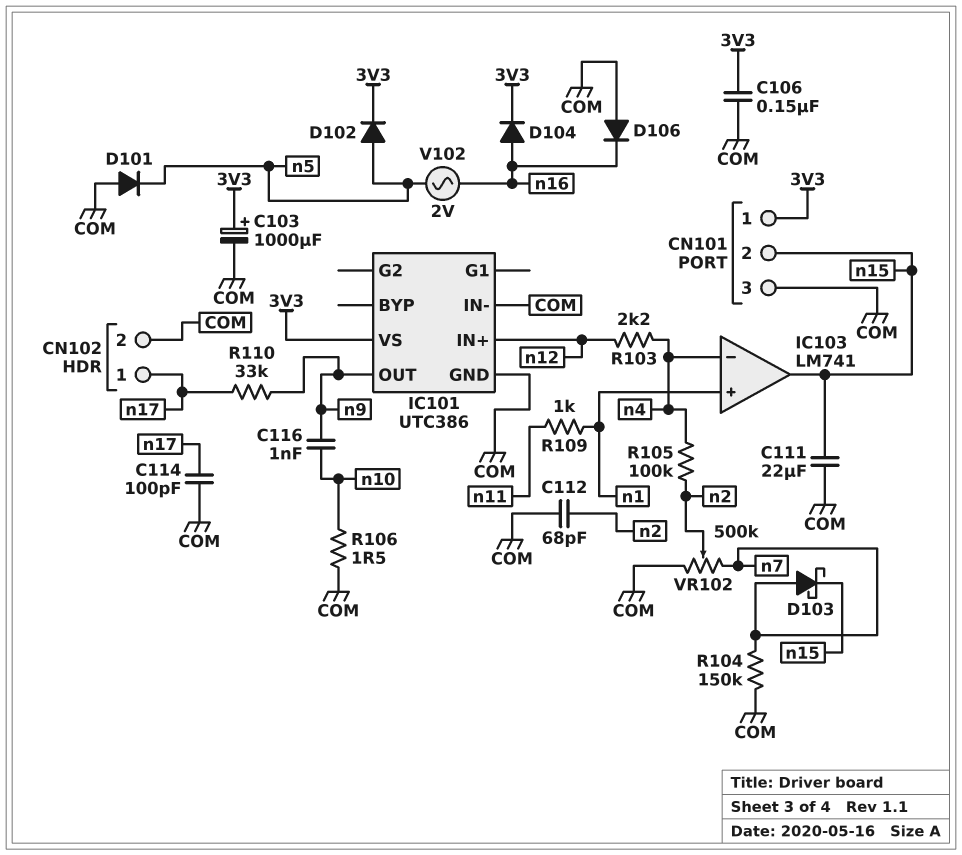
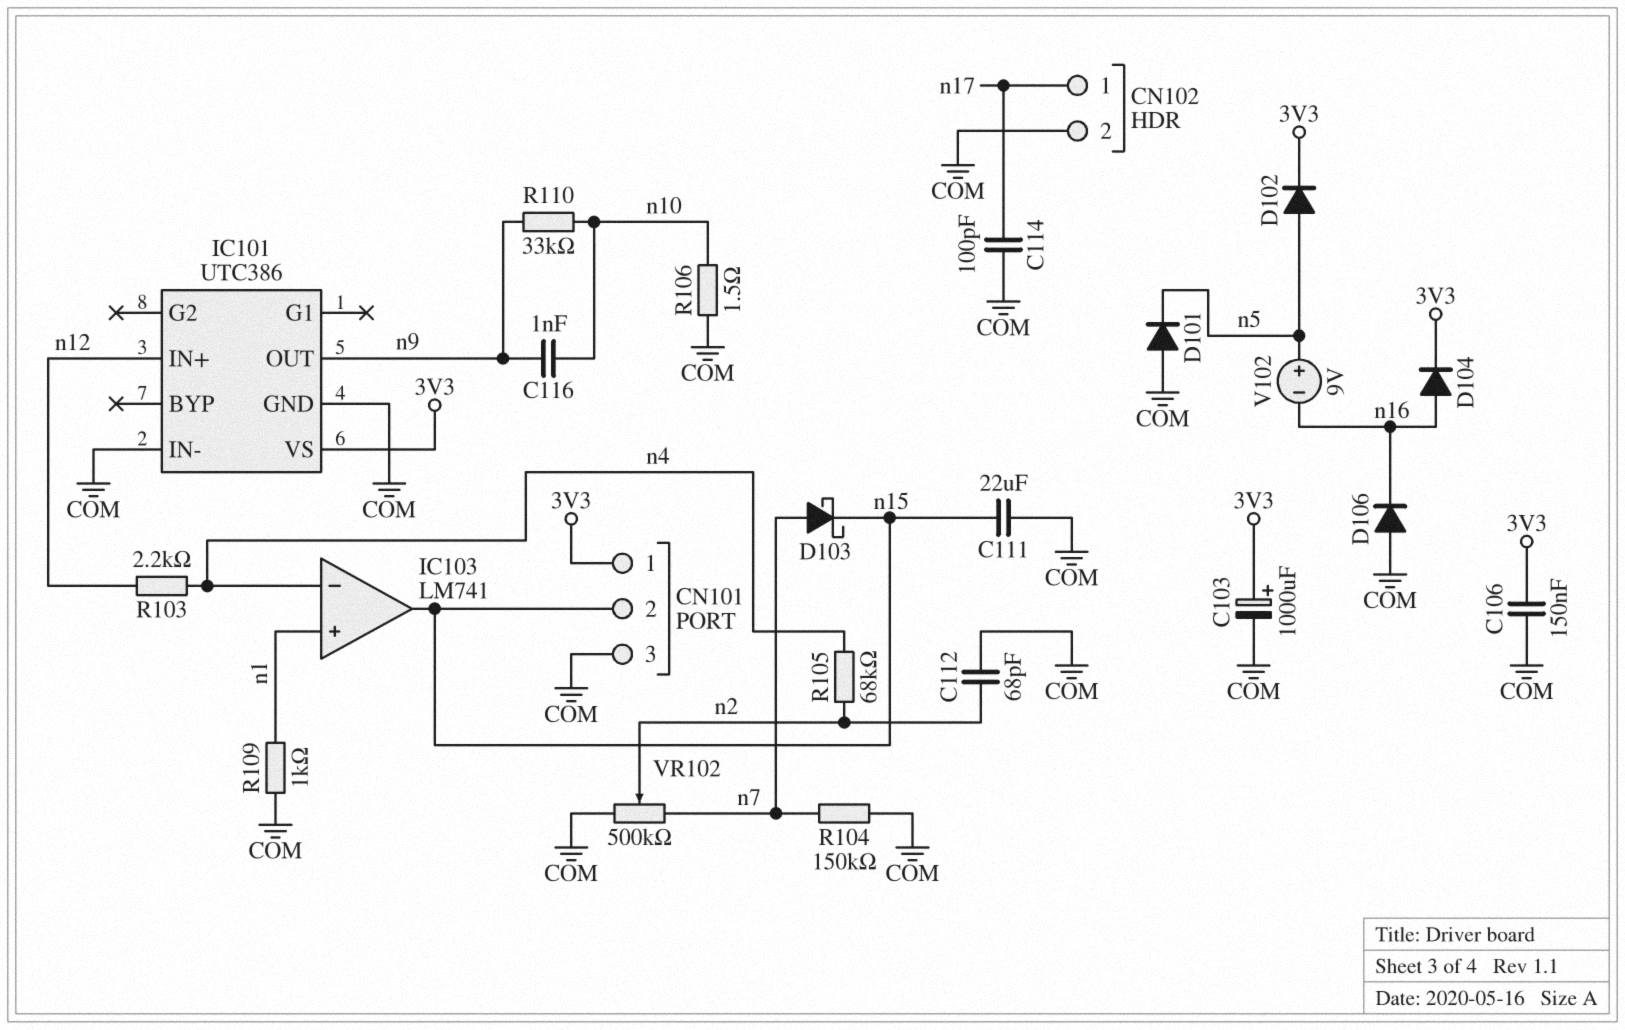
R105: 100k (n2, n4) -> 68k (n2, n4)
R109: 1k (n1, n11) -> 1k (COM, n1)
R110: 33k (n9, n17) -> 33k (n9, n10)
V102: AC 2V (n5, n16) -> 9V (plus n5, minus n16)

